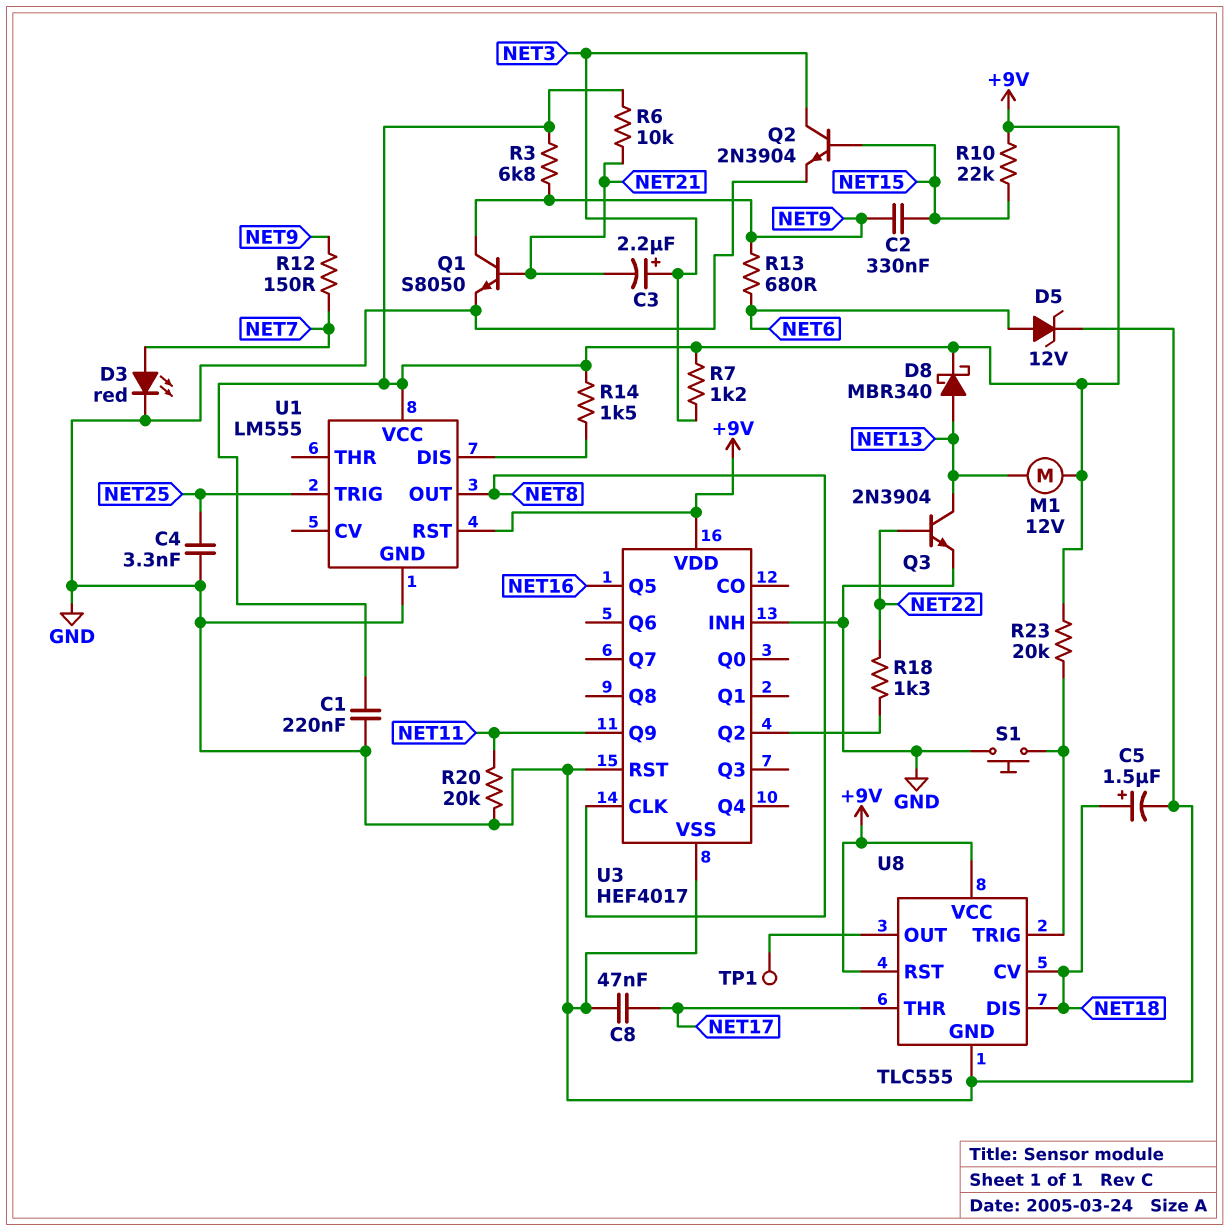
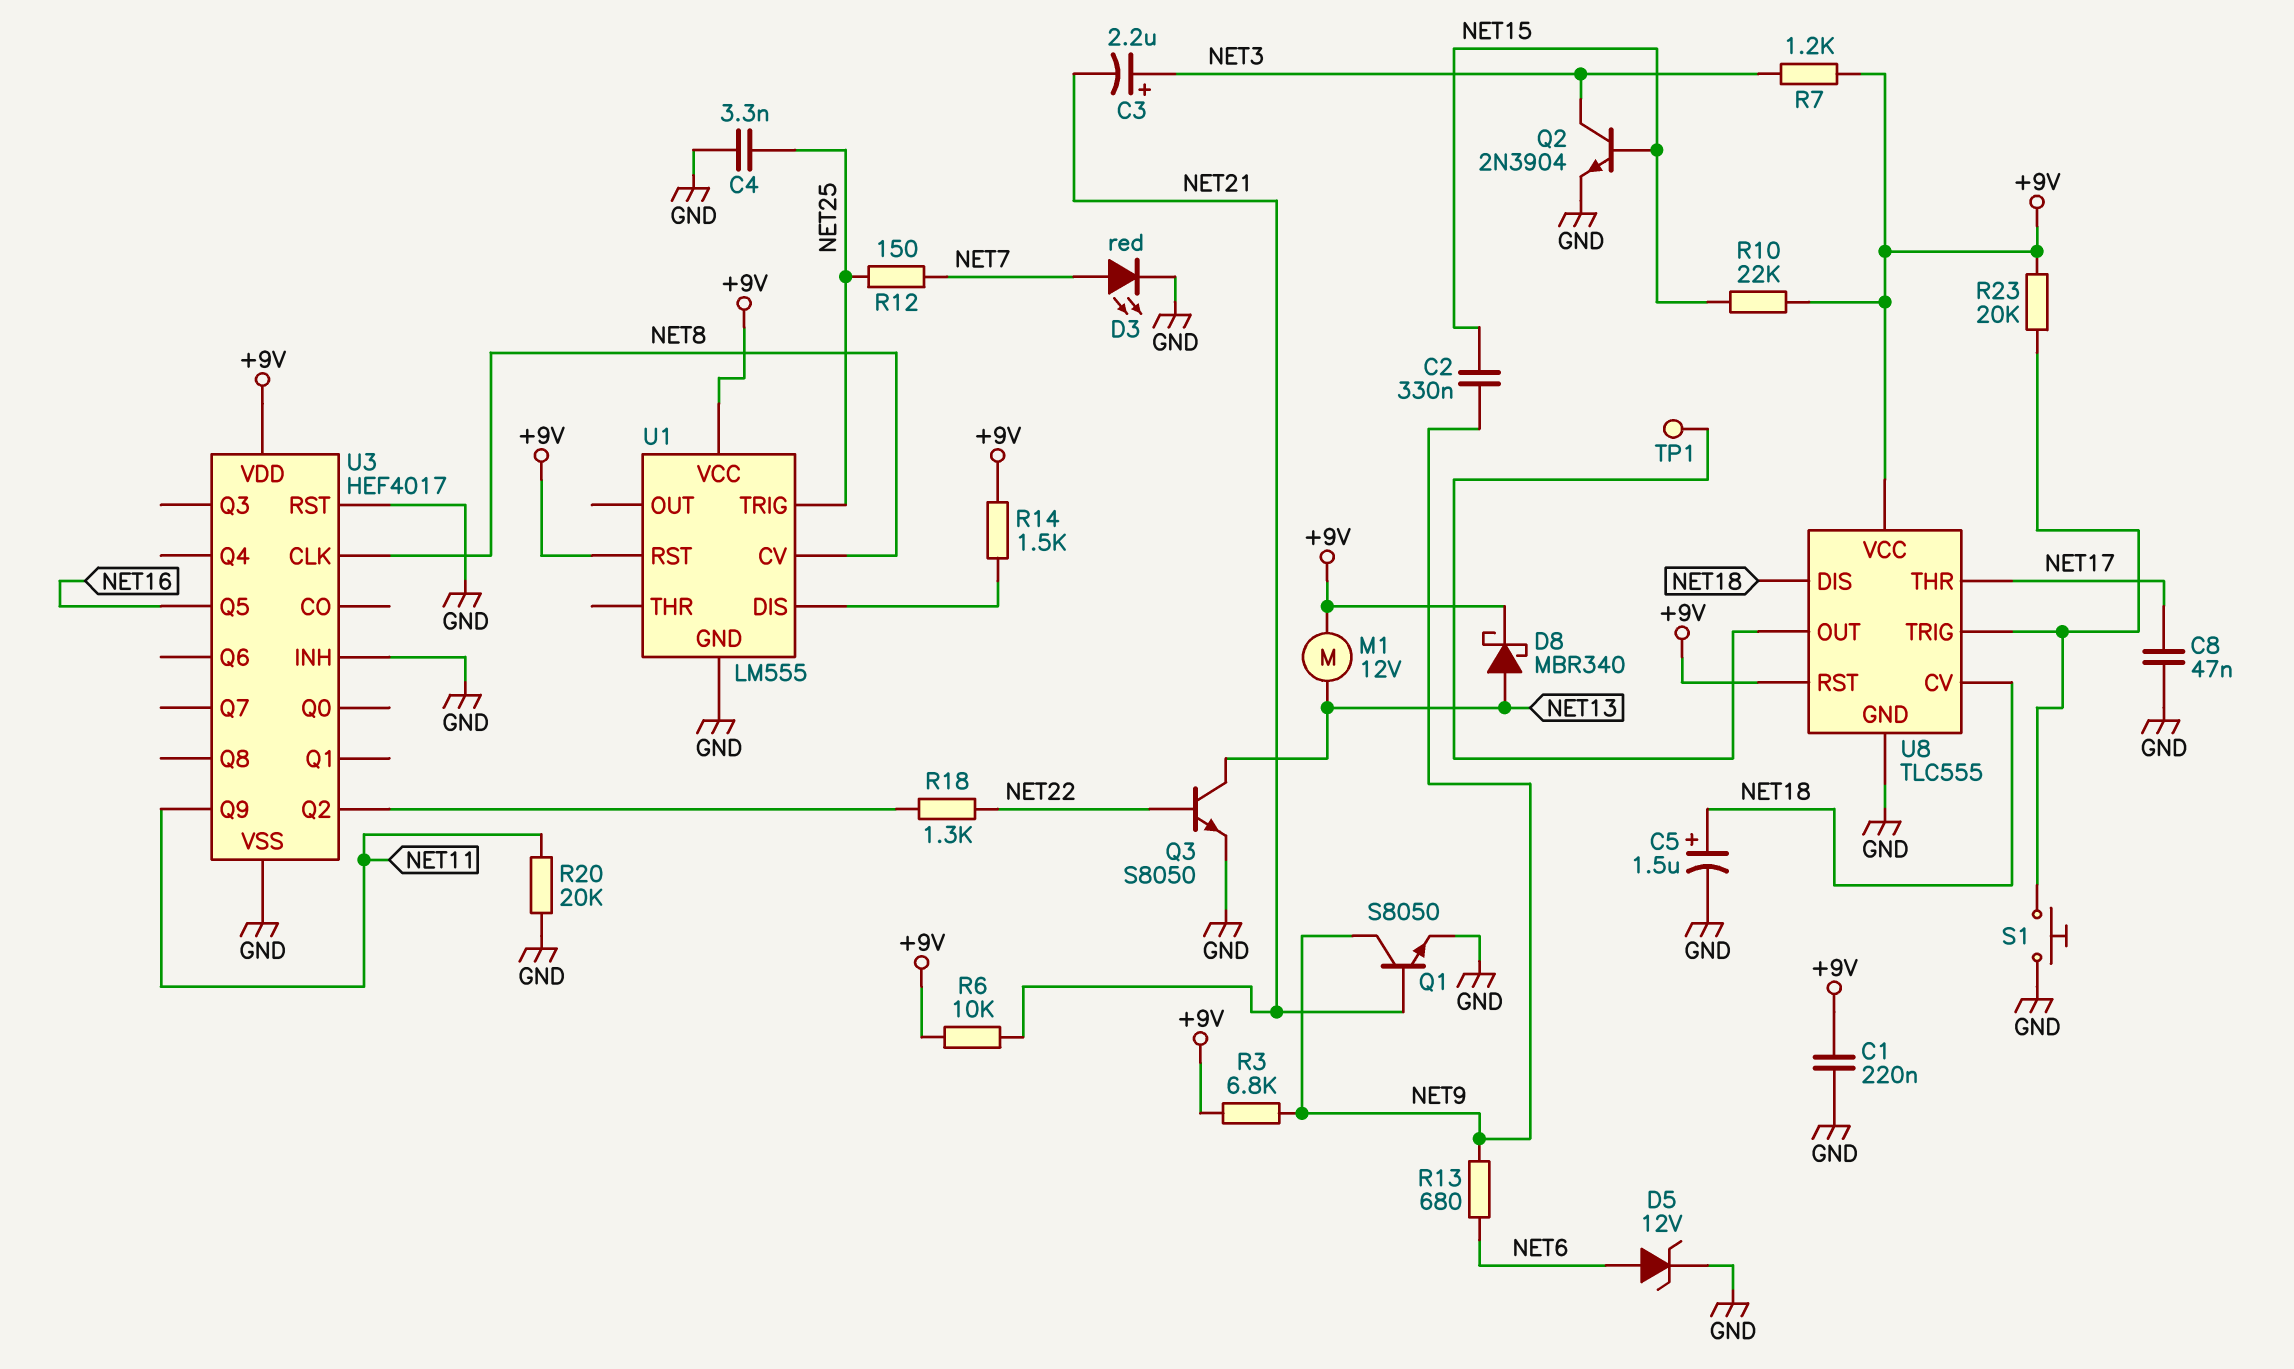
Q3: NPN 2N3904 (B NET22, C NET13, E GND) -> NPN S8050 (B NET22, C NET13, E GND)
R12: 150 (NET7, NET9) -> 150 (NET7, NET25)
U1 pin CV: none -> NET8
U1 pin OUT: NET8 -> none

